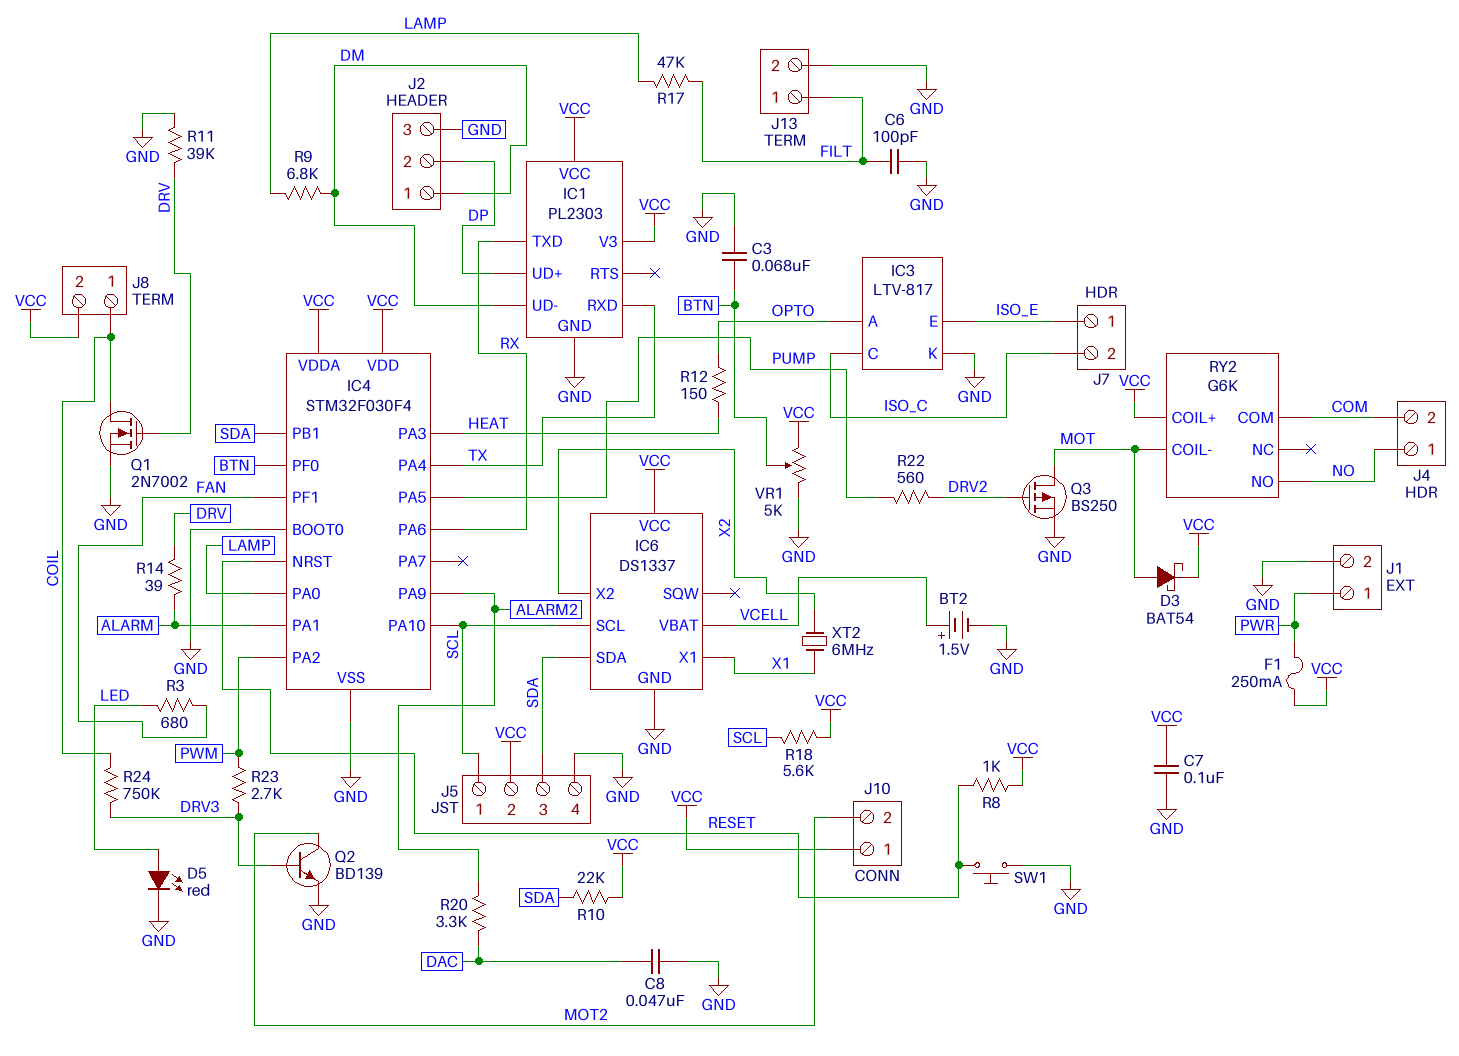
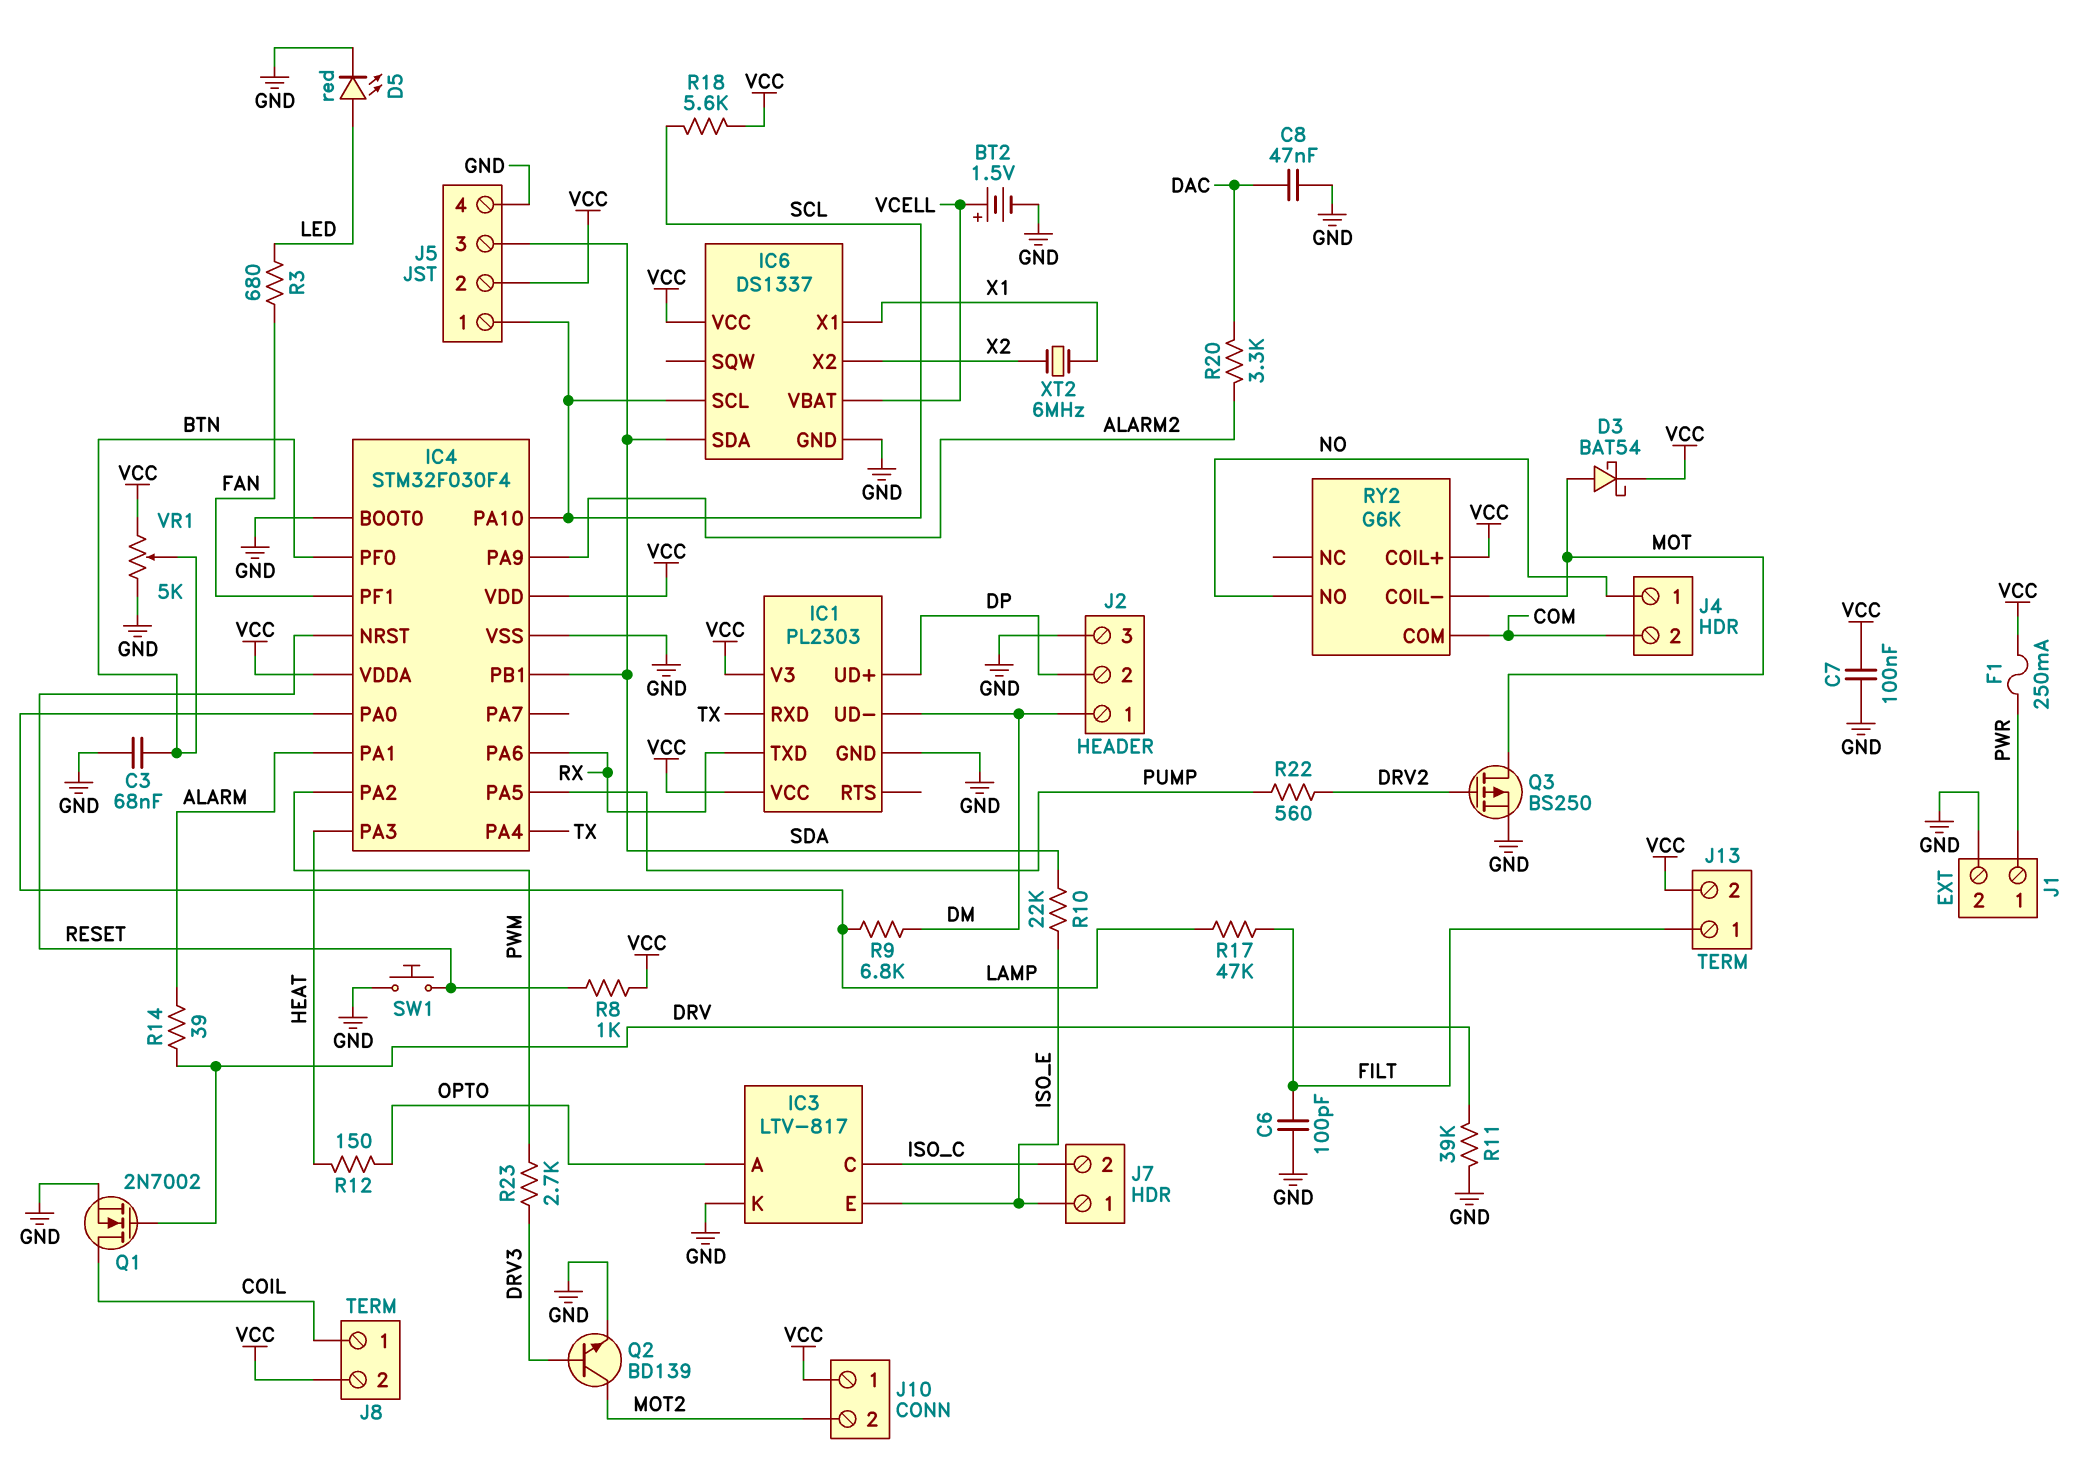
J13 pin 2: GND -> VCC
R10: 22k (SDA, VCC) -> 22k (ISO_E, SDA)
R24: 750k (COIL, DRV3) -> none

